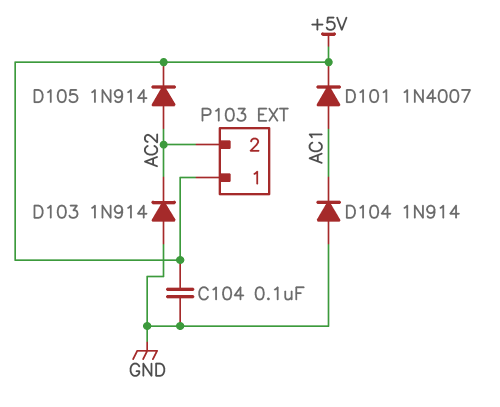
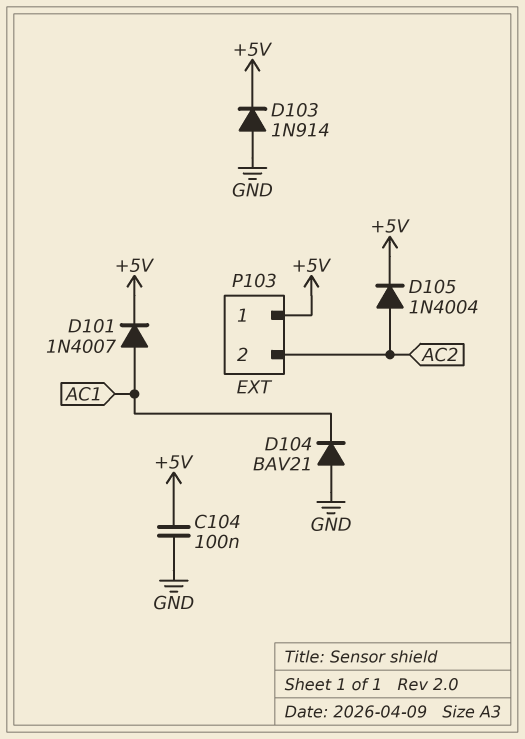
D103: diode 1N914 (A GND, K AC2) -> diode 1N914 (A GND, K +5V)
D104: diode 1N914 (A GND, K AC1) -> diode BAV21 (A GND, K AC1)
D105: diode 1N914 (A AC2, K +5V) -> diode 1N4004 (A AC2, K +5V)

